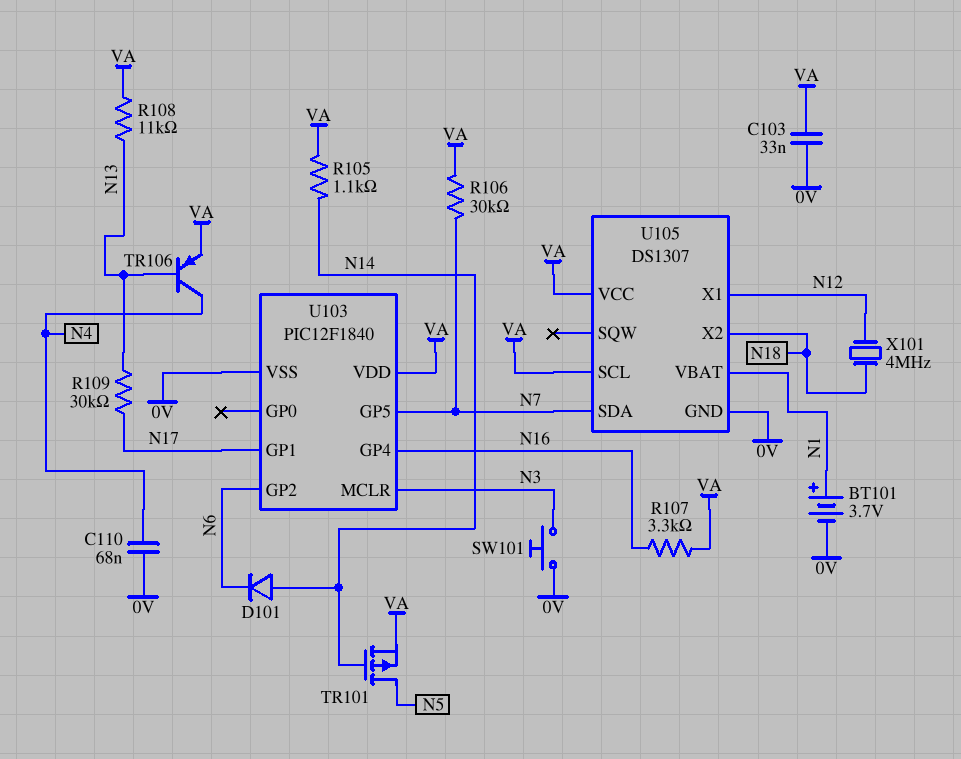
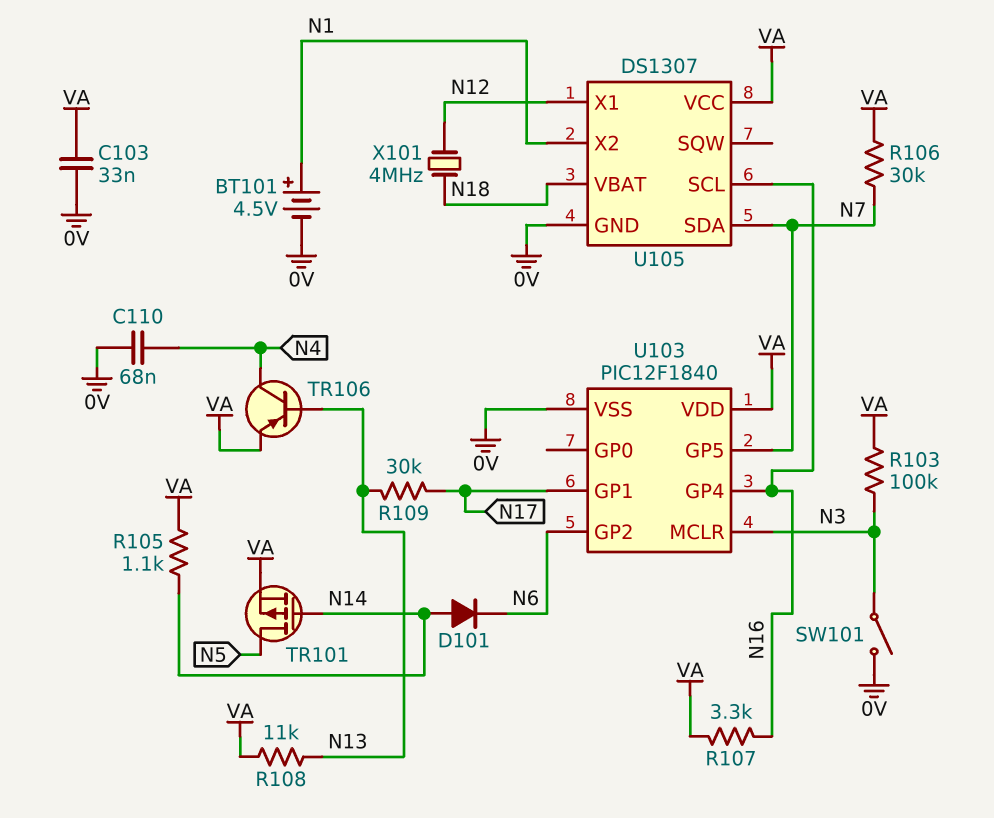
BT101: 3.7V (plus N1, minus 0V) -> 4.5V (plus N1, minus 0V)
R103: none -> 100k (N3, VA)
SW101: button (0V, N3) -> switch (0V, N3)
U105 pin SCL: VA -> N16
U105 pin VBAT: N1 -> N18
U105 pin X2: N18 -> N1

